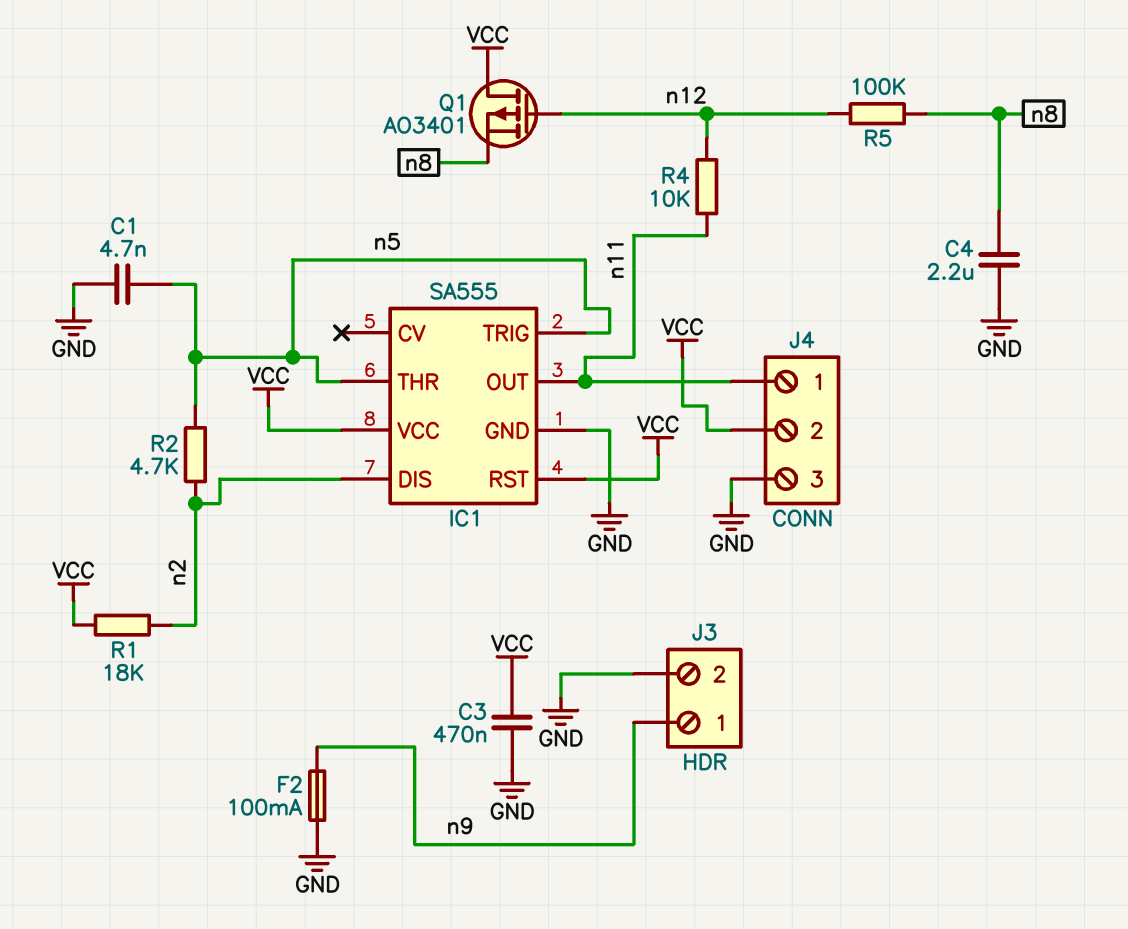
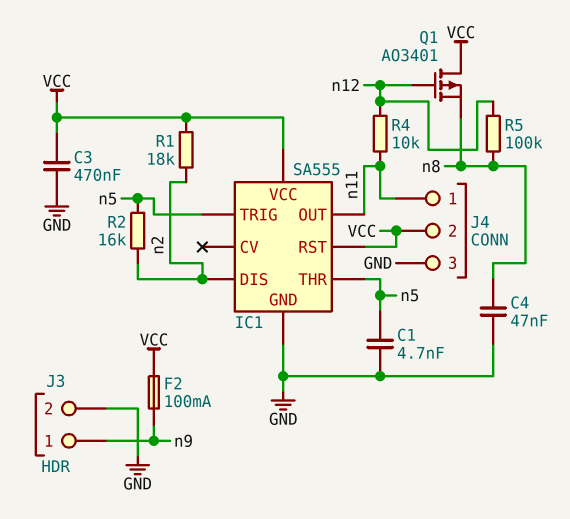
C4: 2.2uF (GND, n8) -> 47nF (GND, n8)
F2: 100mA (GND, n9) -> 100mA (VCC, n9)
R2: 4.7k (n2, n5) -> 16k (n2, n5)

